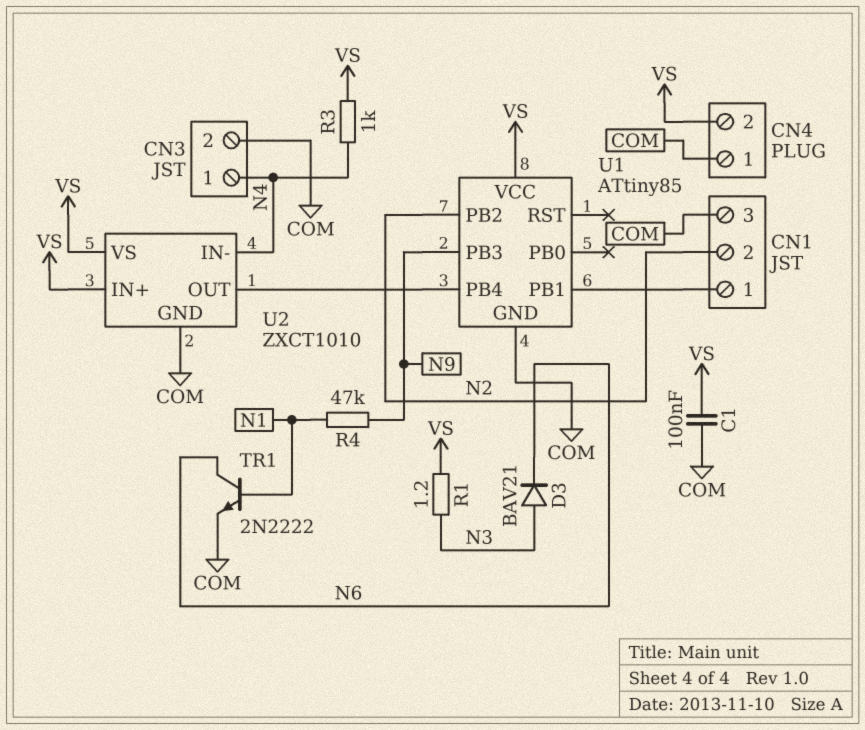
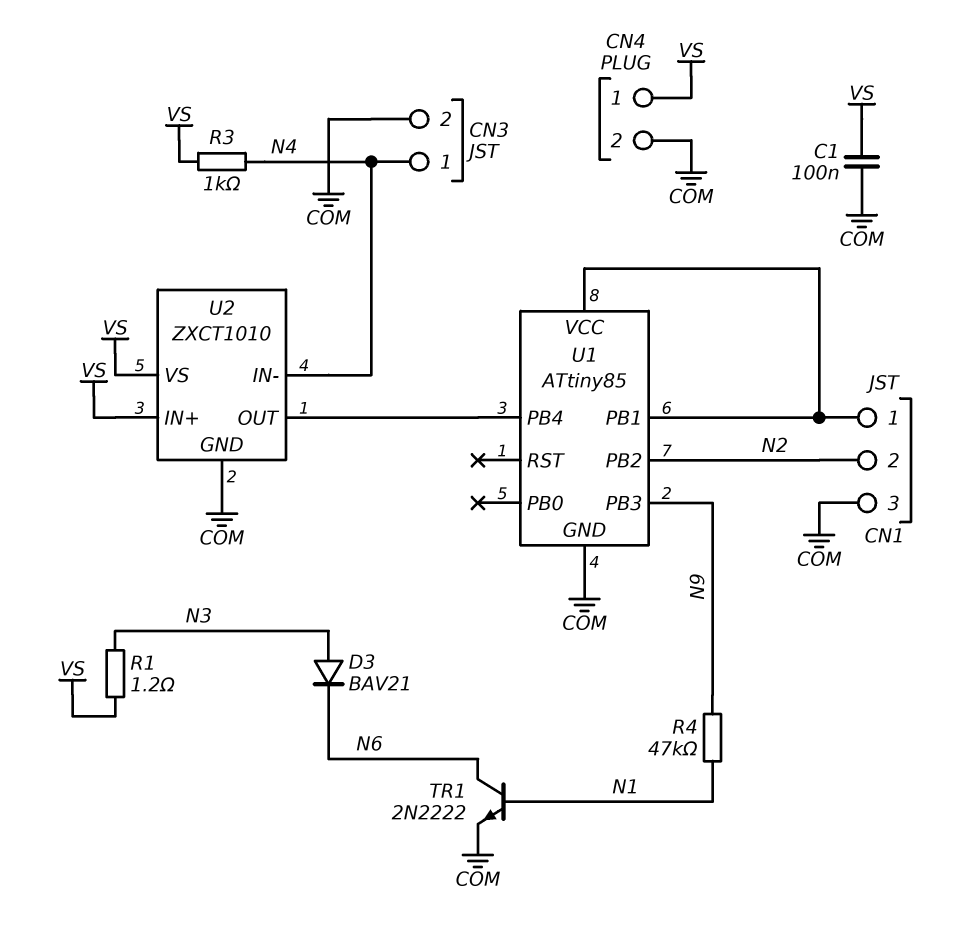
CN4 pin 1: COM -> VS
CN4 pin 2: VS -> COM
U1 pin VCC: VS -> CN1/1

